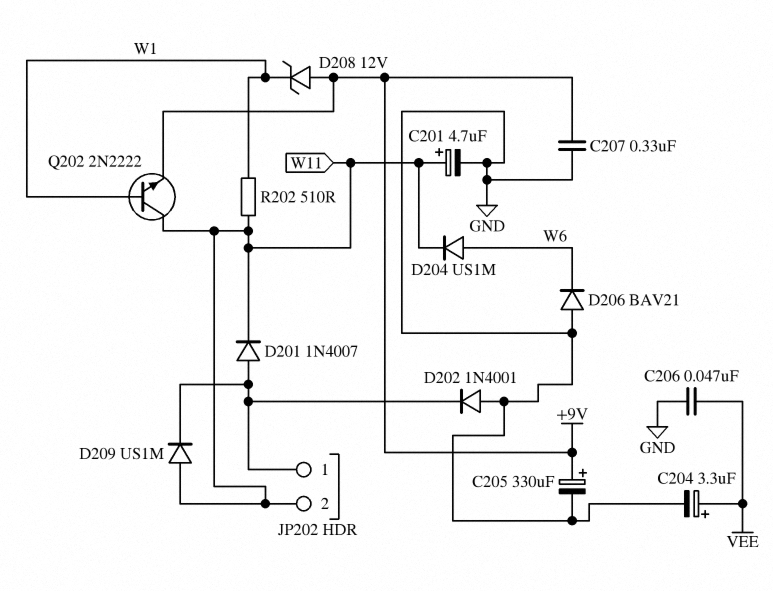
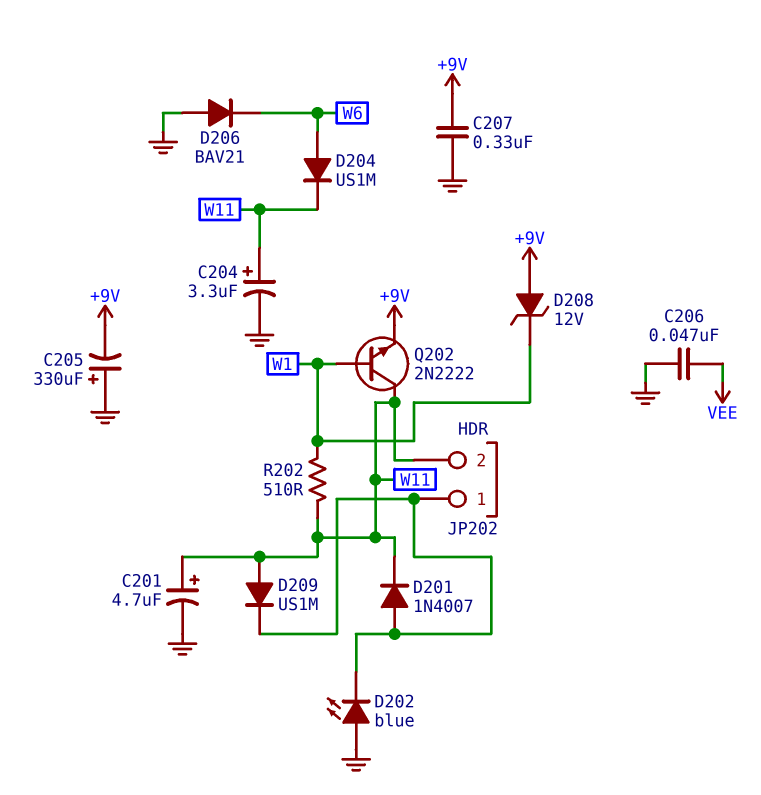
C204: 3.3uF (plus VEE, minus GND) -> 3.3uF (plus W11, minus GND)
C205: 330uF (plus +9V, minus GND) -> 330uF (plus GND, minus +9V)
D202: diode 1N4001 (A GND, K JP202/1) -> LED blue (A GND, K JP202/1)

